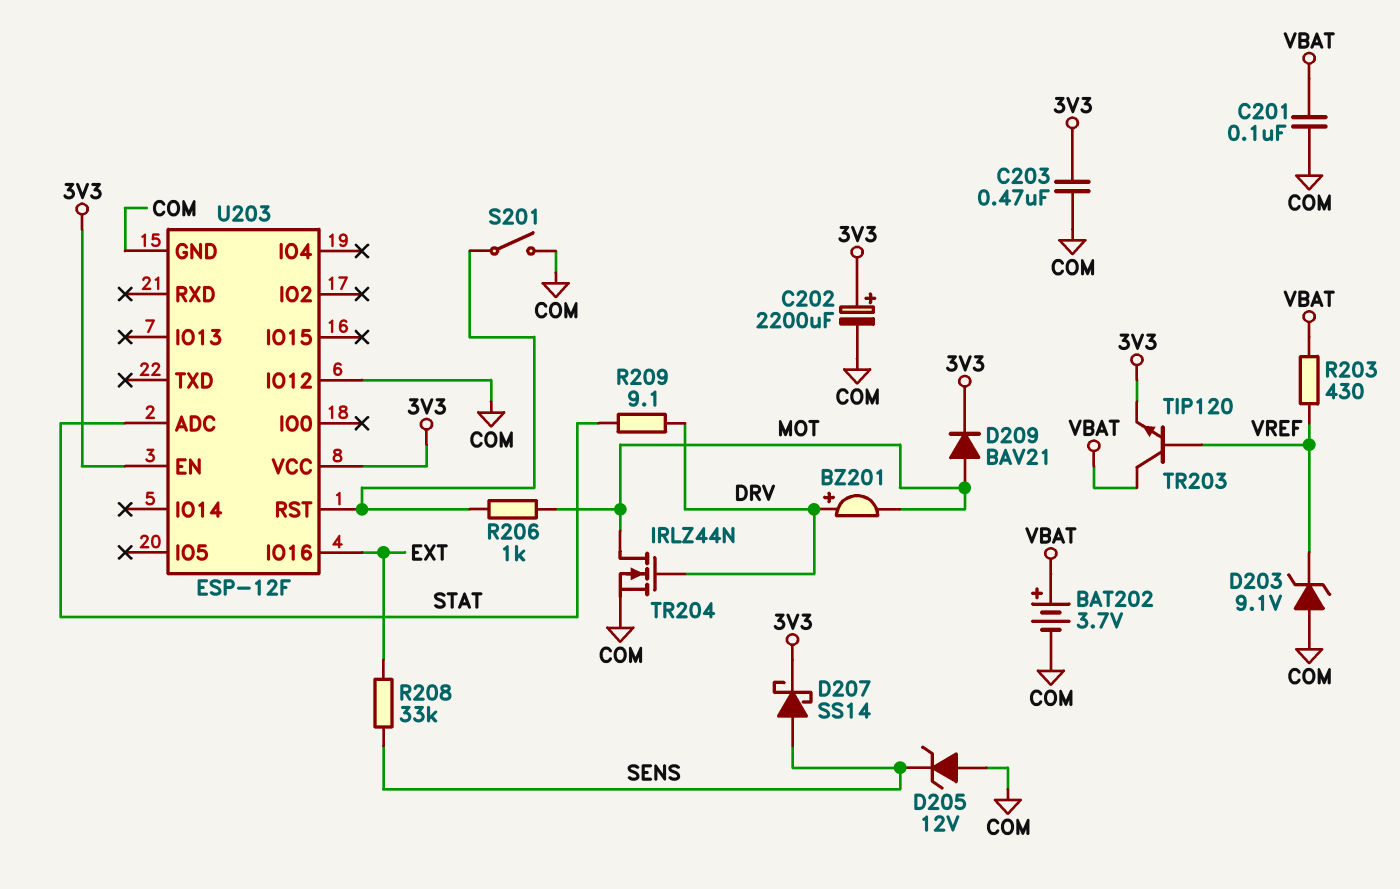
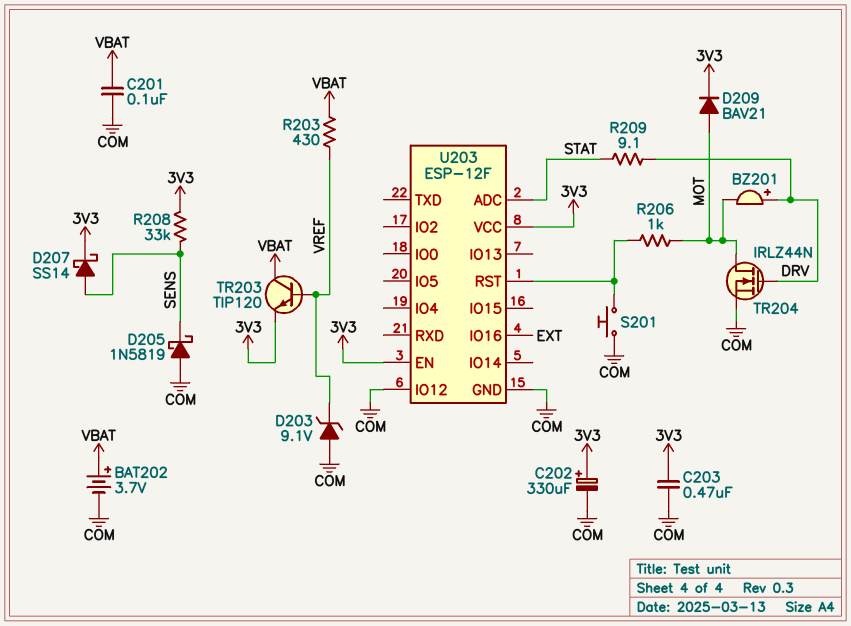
C202: 2200uF (plus 3V3, minus COM) -> 330uF (plus 3V3, minus COM)
D205: zener 12V (A COM, K SENS) -> schottky 1N5819 (A COM, K SENS)
R208: 33k (EXT, SENS) -> 33k (3V3, SENS)
S201: switch (COM, U203/RST) -> button (COM, U203/RST)

